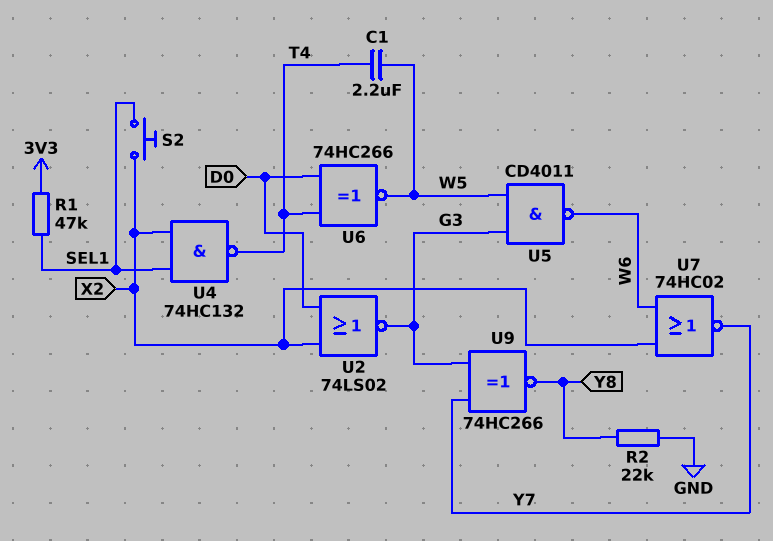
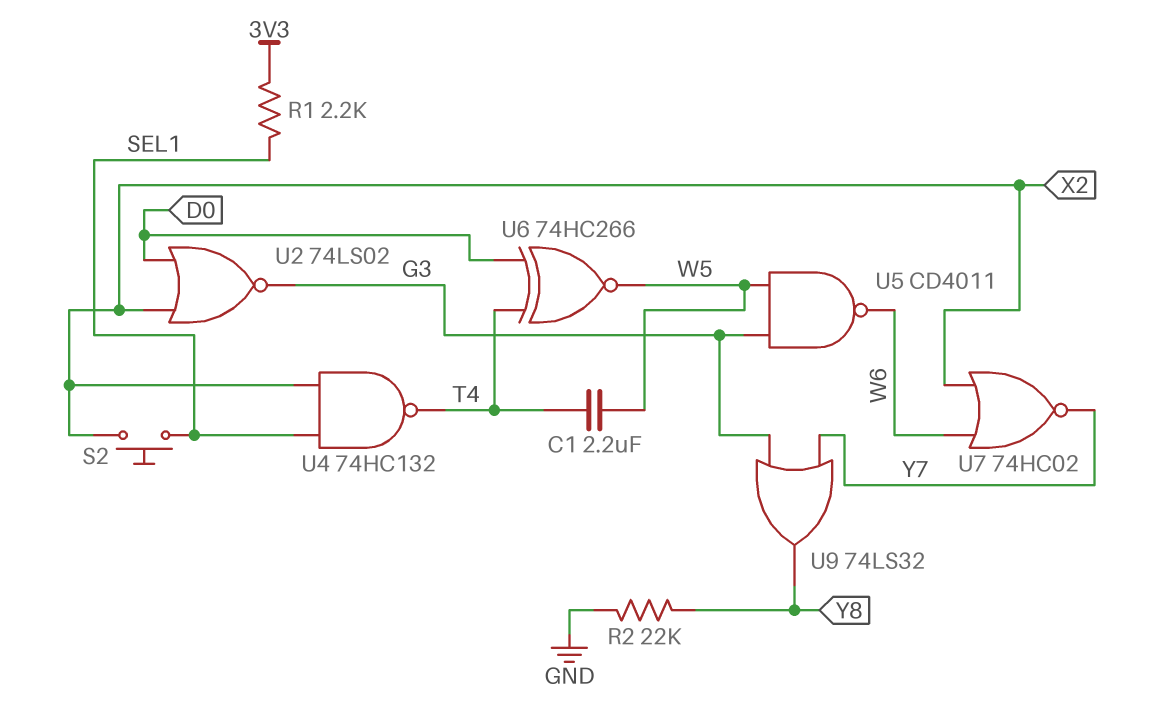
R1: 47k (3V3, SEL1) -> 2.2k (3V3, SEL1)
U9: XNOR 74HC266 (in G3, in Y7, out Y8) -> OR 74LS32 (in G3, in Y7, out Y8)

